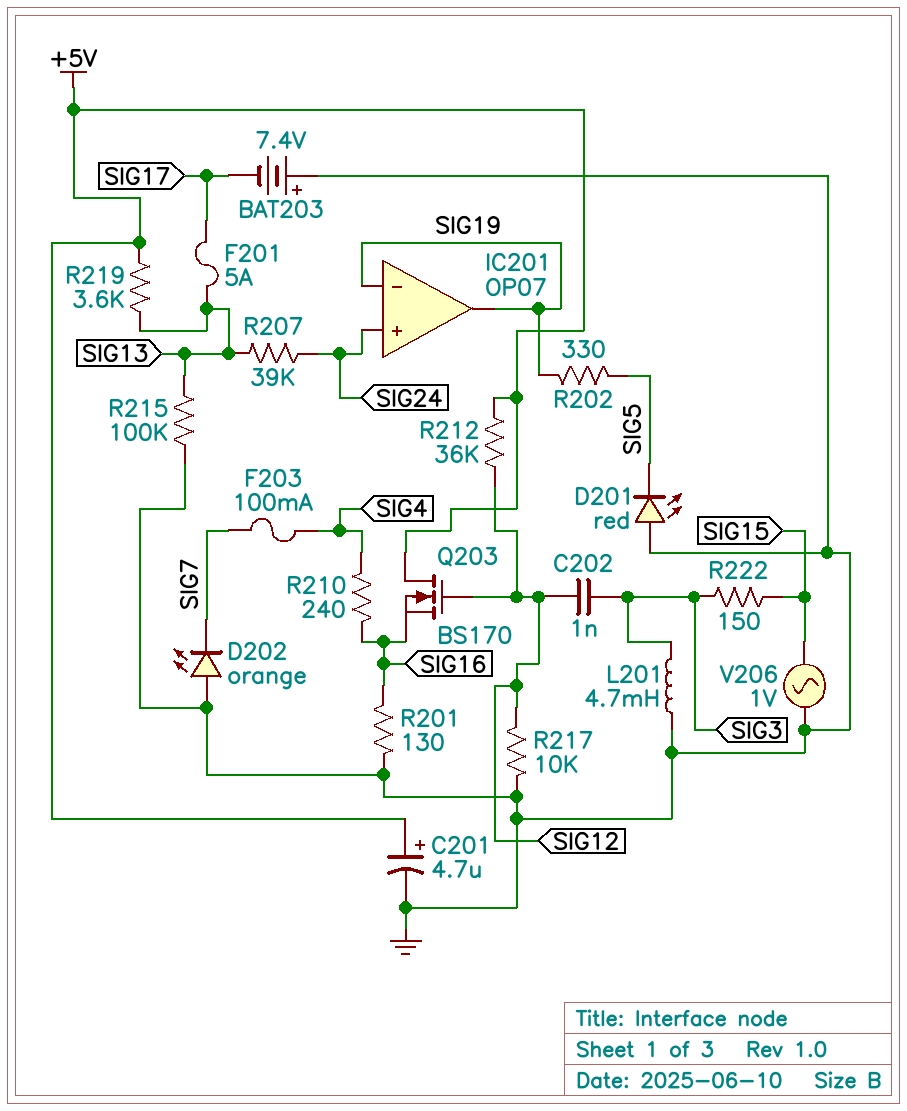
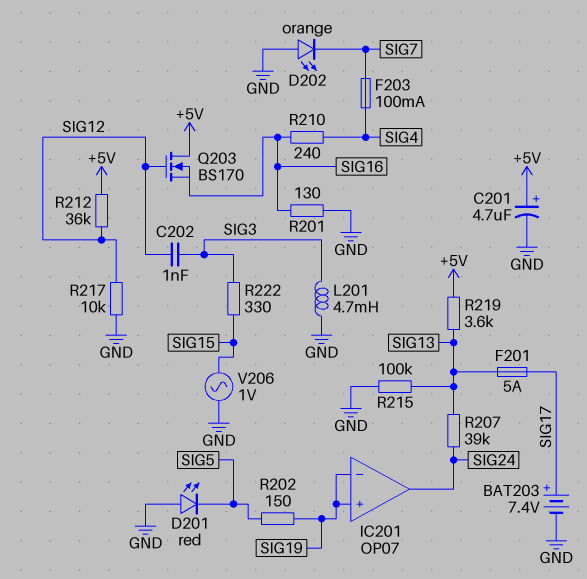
BAT203: 7.4V (plus GND, minus SIG17) -> 7.4V (plus SIG17, minus GND)
IC201 pin in+: SIG24 -> SIG19
IC201 pin out: SIG19 -> SIG24
R202: 330 (SIG5, SIG19) -> 150 (SIG5, SIG19)
R222: 150 (SIG3, SIG15) -> 330 (SIG3, SIG15)

